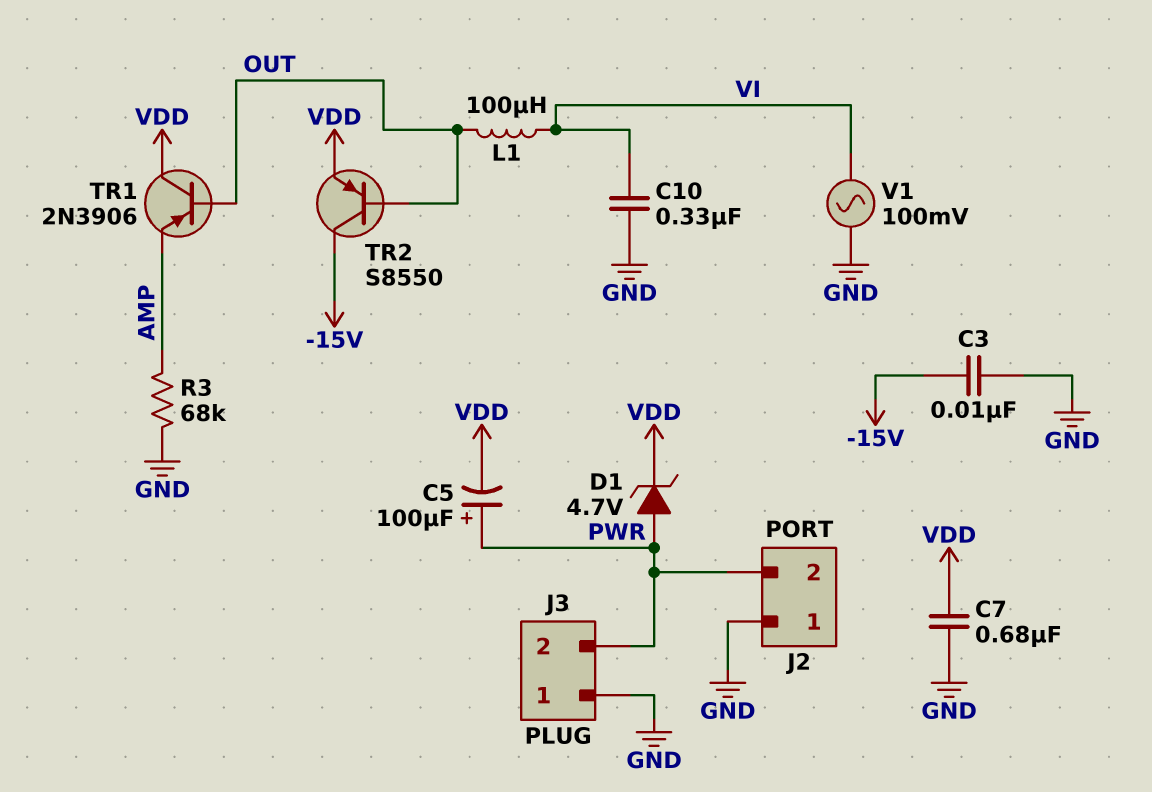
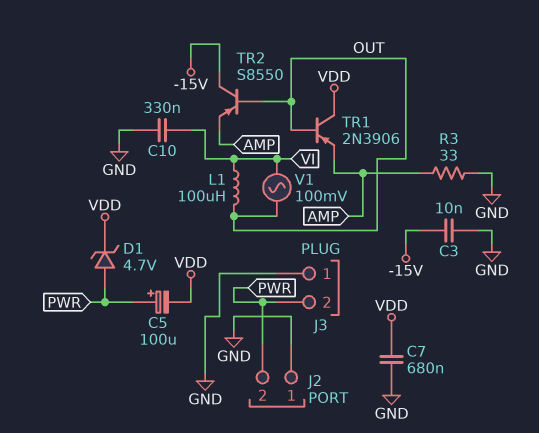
R3: 68k (AMP, GND) -> 33 (AMP, GND)
TR2: PNP S8550 (B OUT, C -15V, E VDD) -> PNP S8550 (B OUT, C -15V, E AMP)
V1: AC 100mV (GND, VI) -> AC 100mV (OUT, VI)

